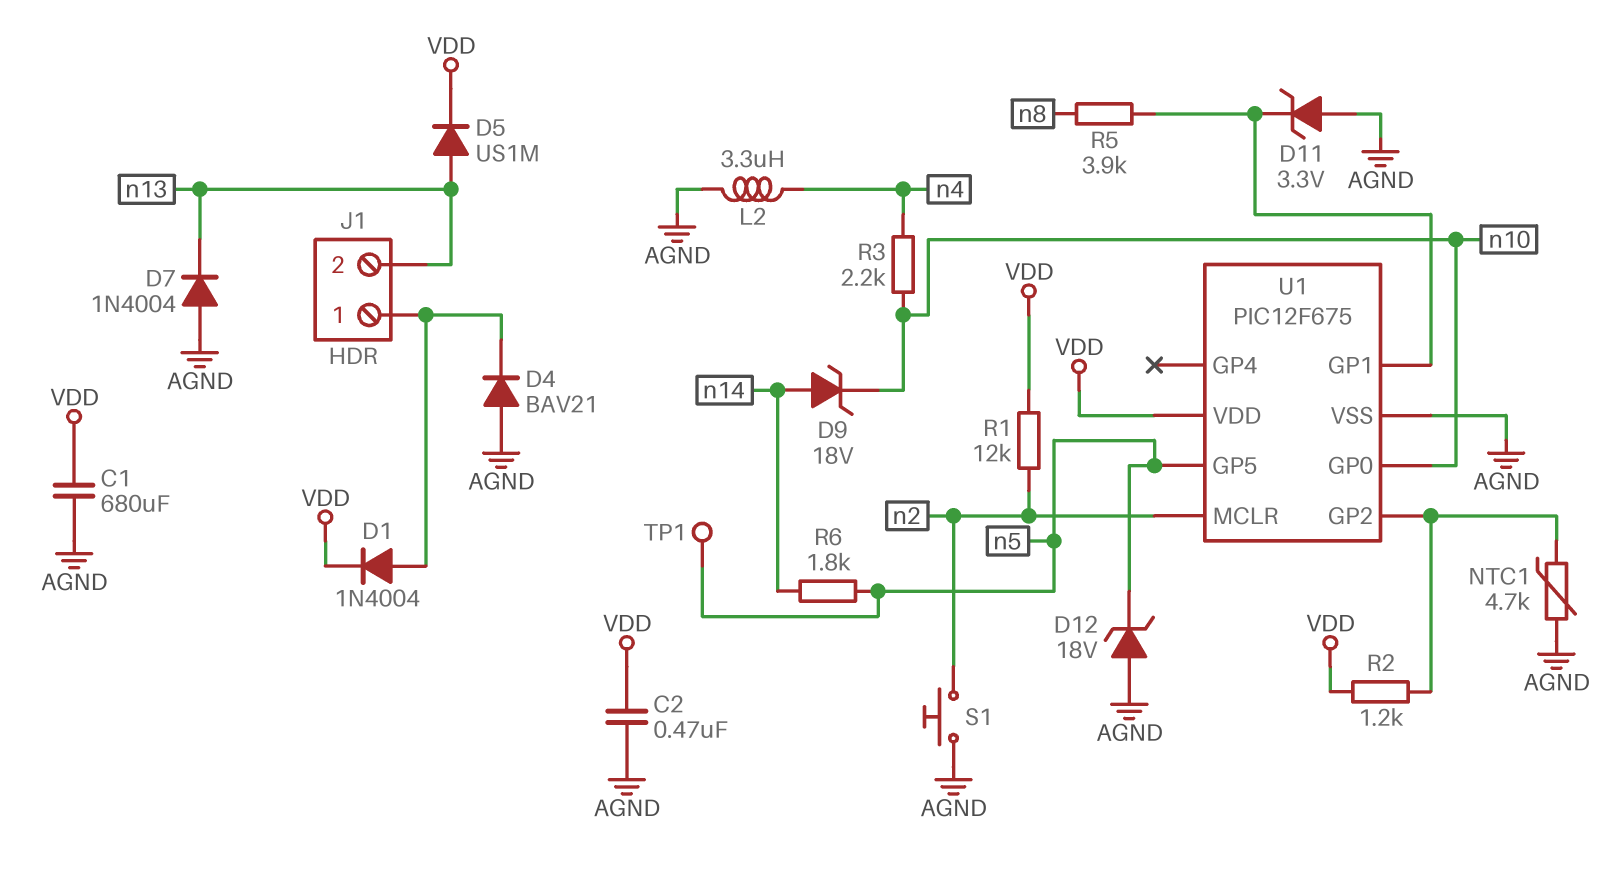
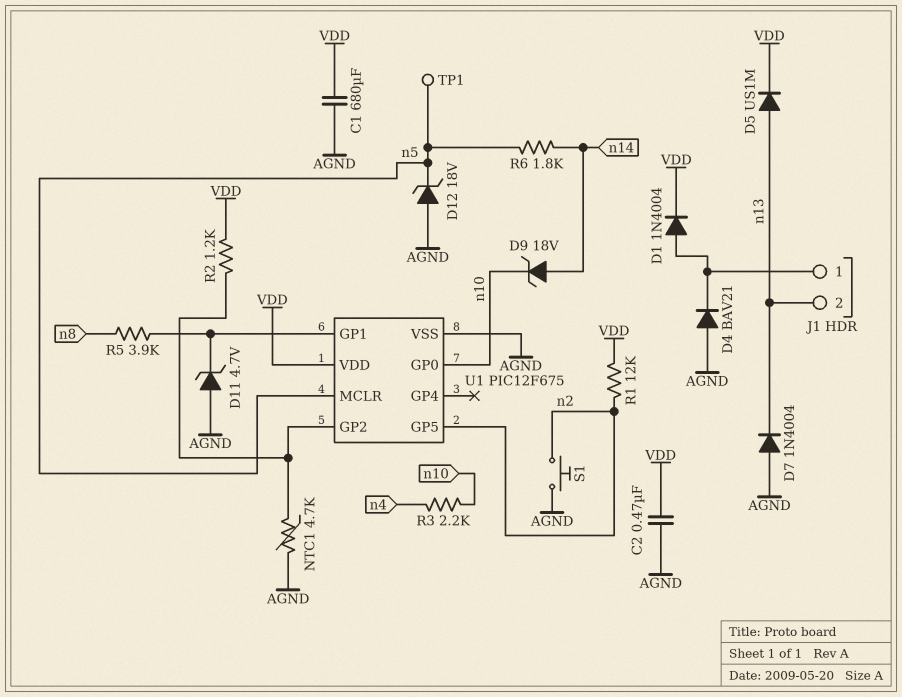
D11: zener 3.3V (A AGND, K U1/GP1) -> zener 4.7V (A AGND, K U1/GP1)
L2: 3.3uH (AGND, n4) -> none
U1 pin GP5: n5 -> n2
U1 pin MCLR: n2 -> n5

